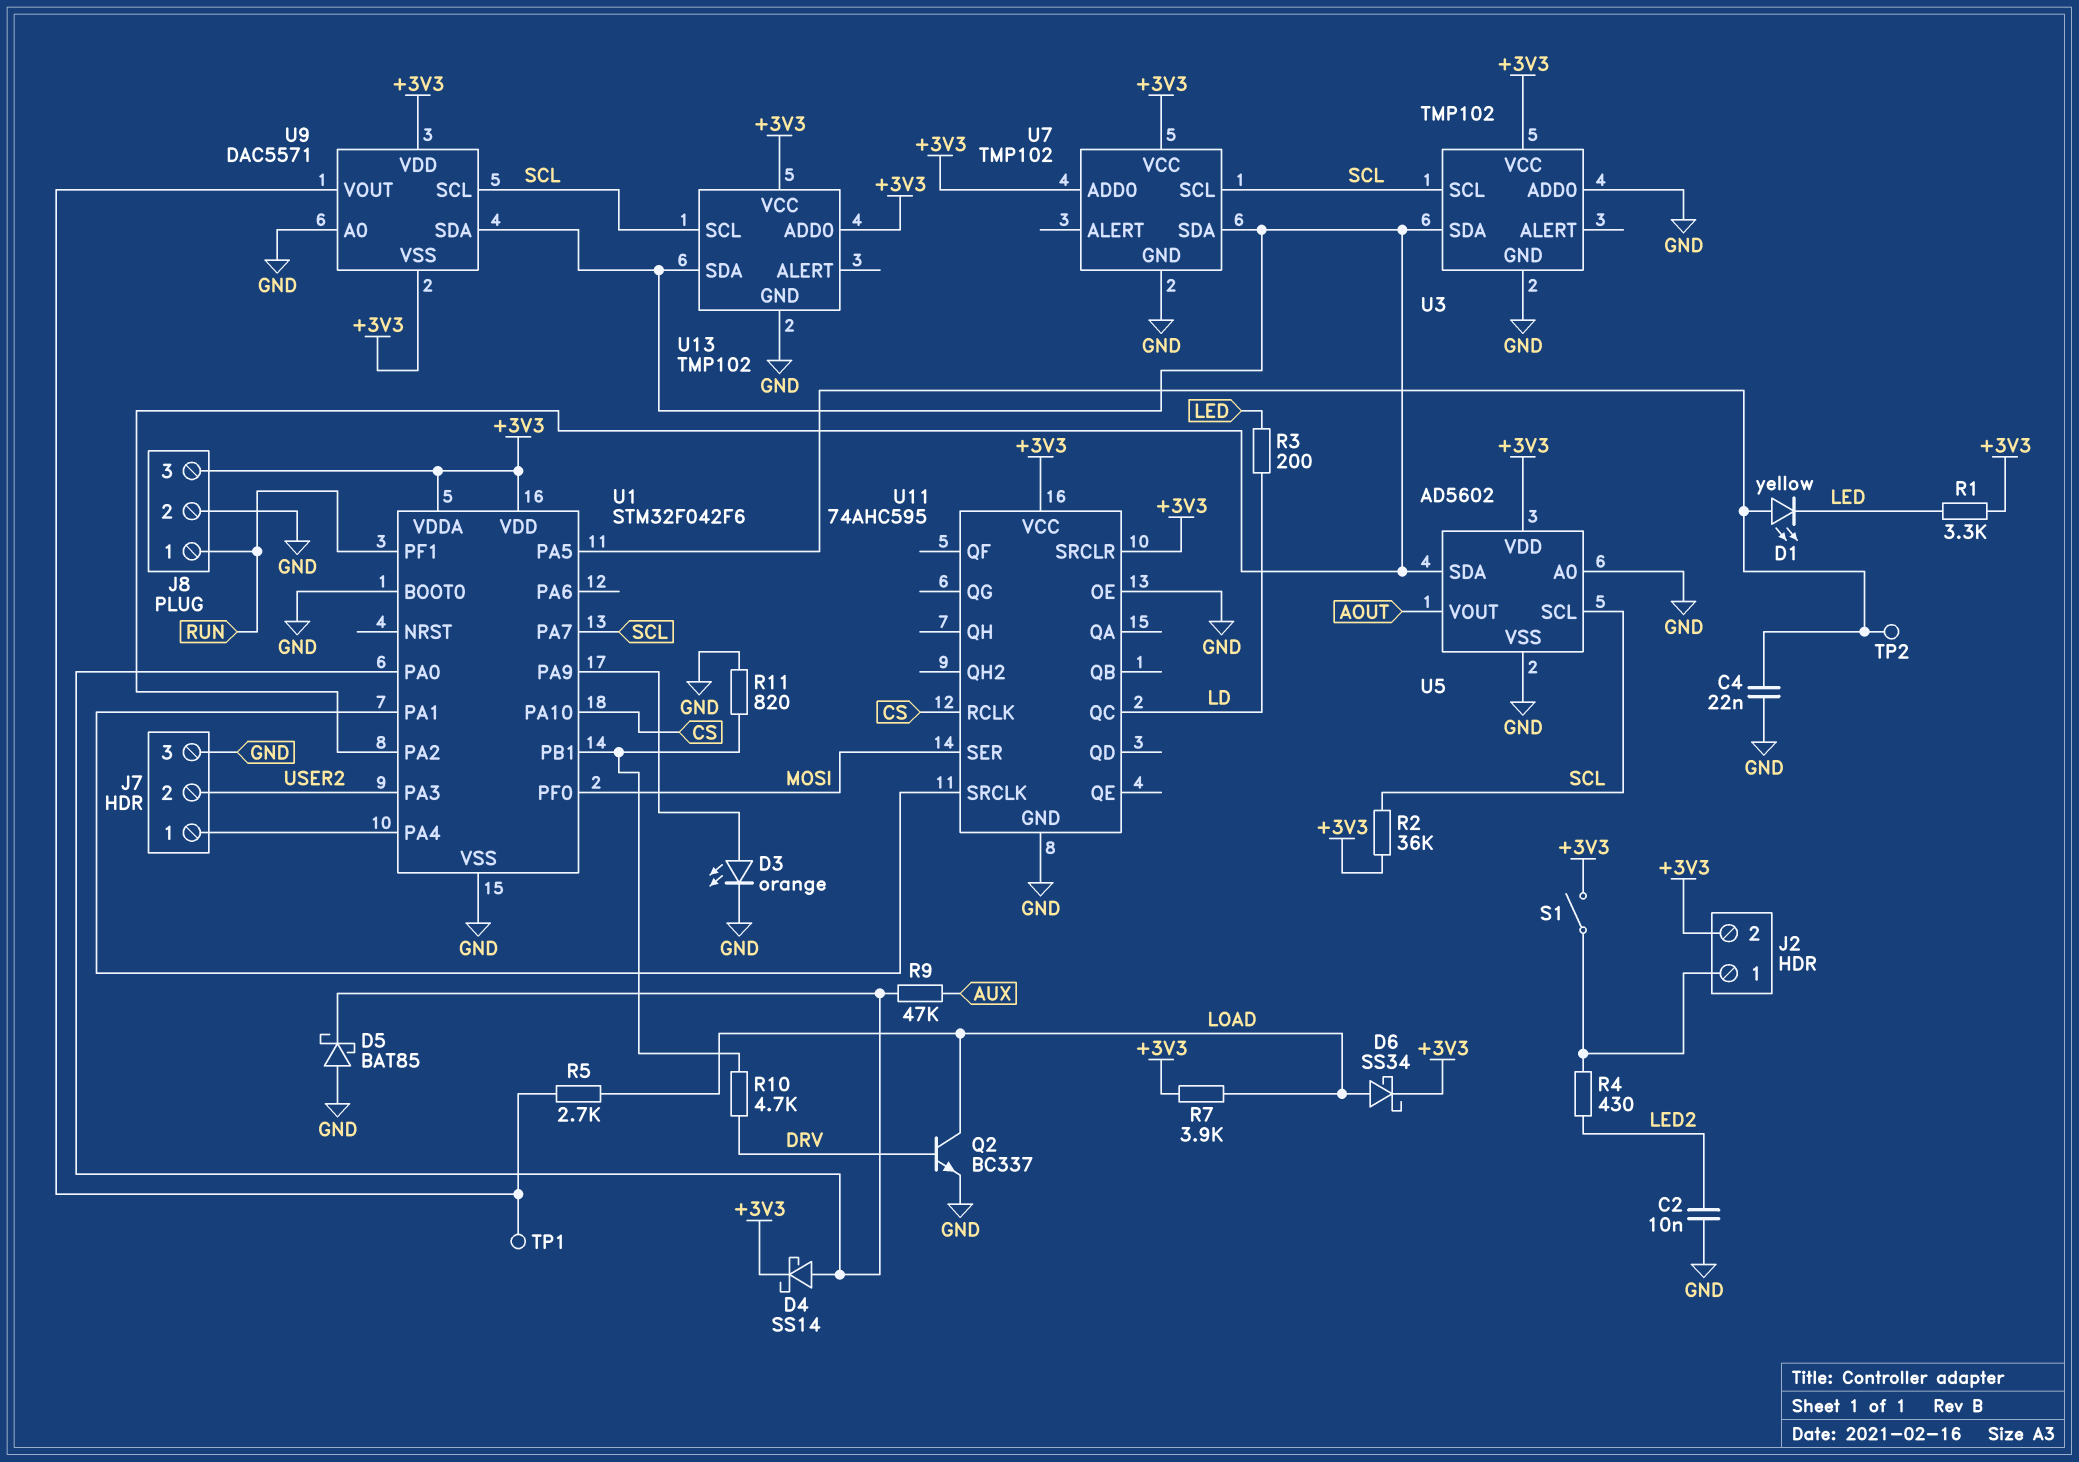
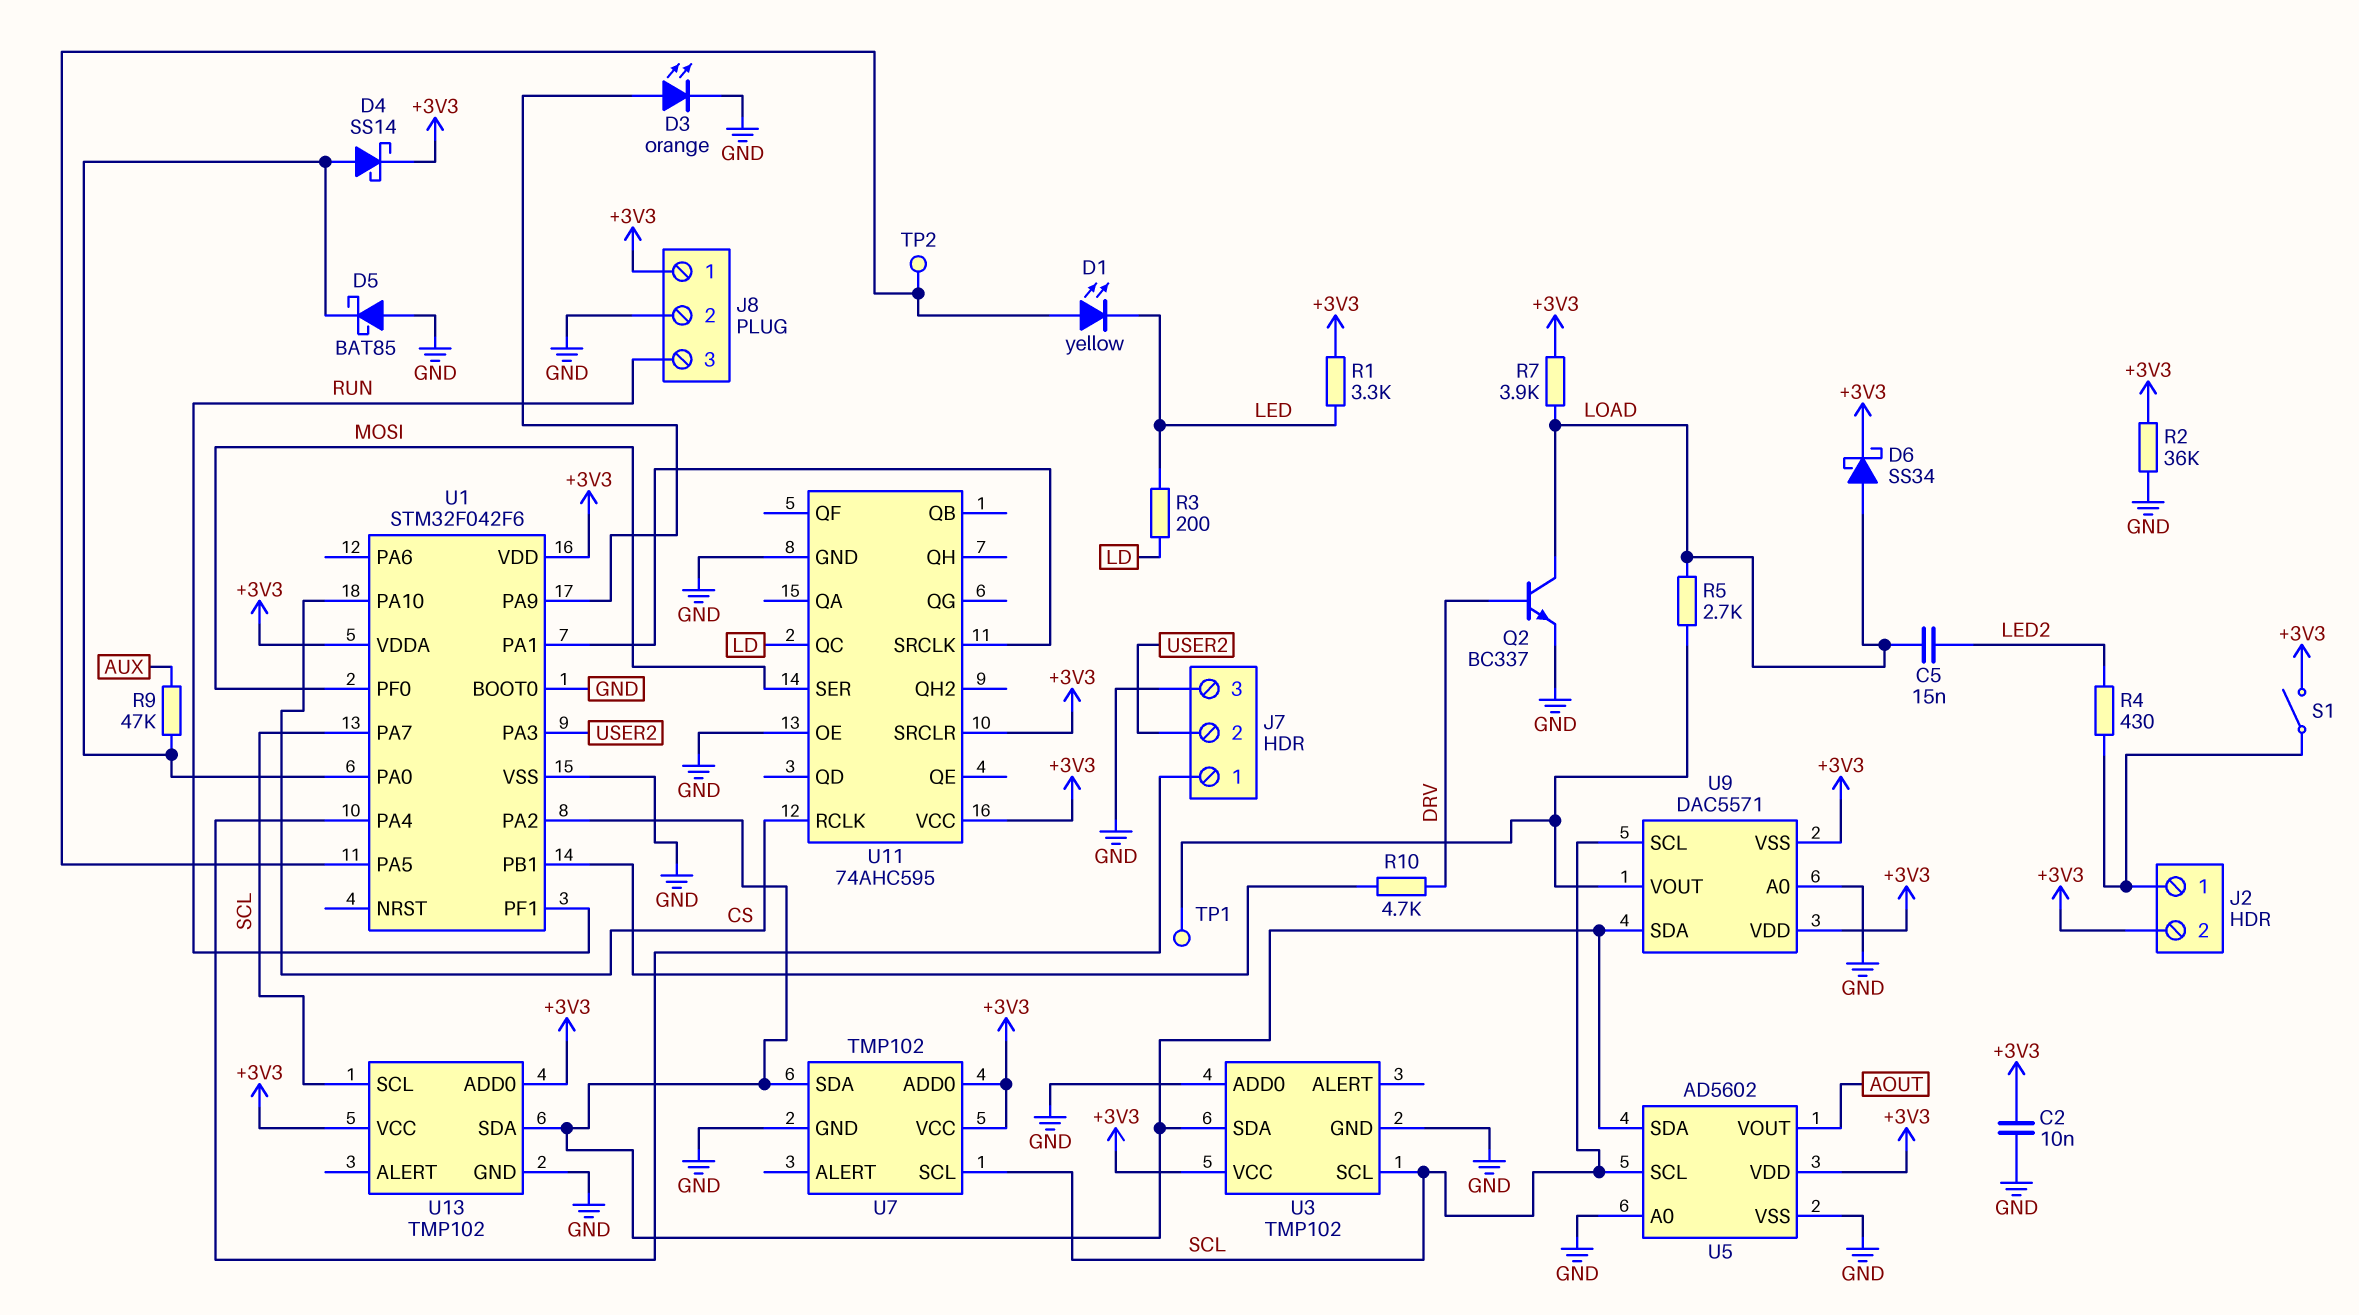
C2: 10nF (GND, LED2) -> 10nF (+3V3, GND)
C4: 22nF (GND, U1/PA5) -> none
C5: none -> 15nF (LED2, LOAD)
J8 pin 1: RUN -> +3V3
J8 pin 3: +3V3 -> RUN
R2: 36k (+3V3, SCL) -> 36k (+3V3, GND)
R11: 820 (GND, U1/PB1) -> none

